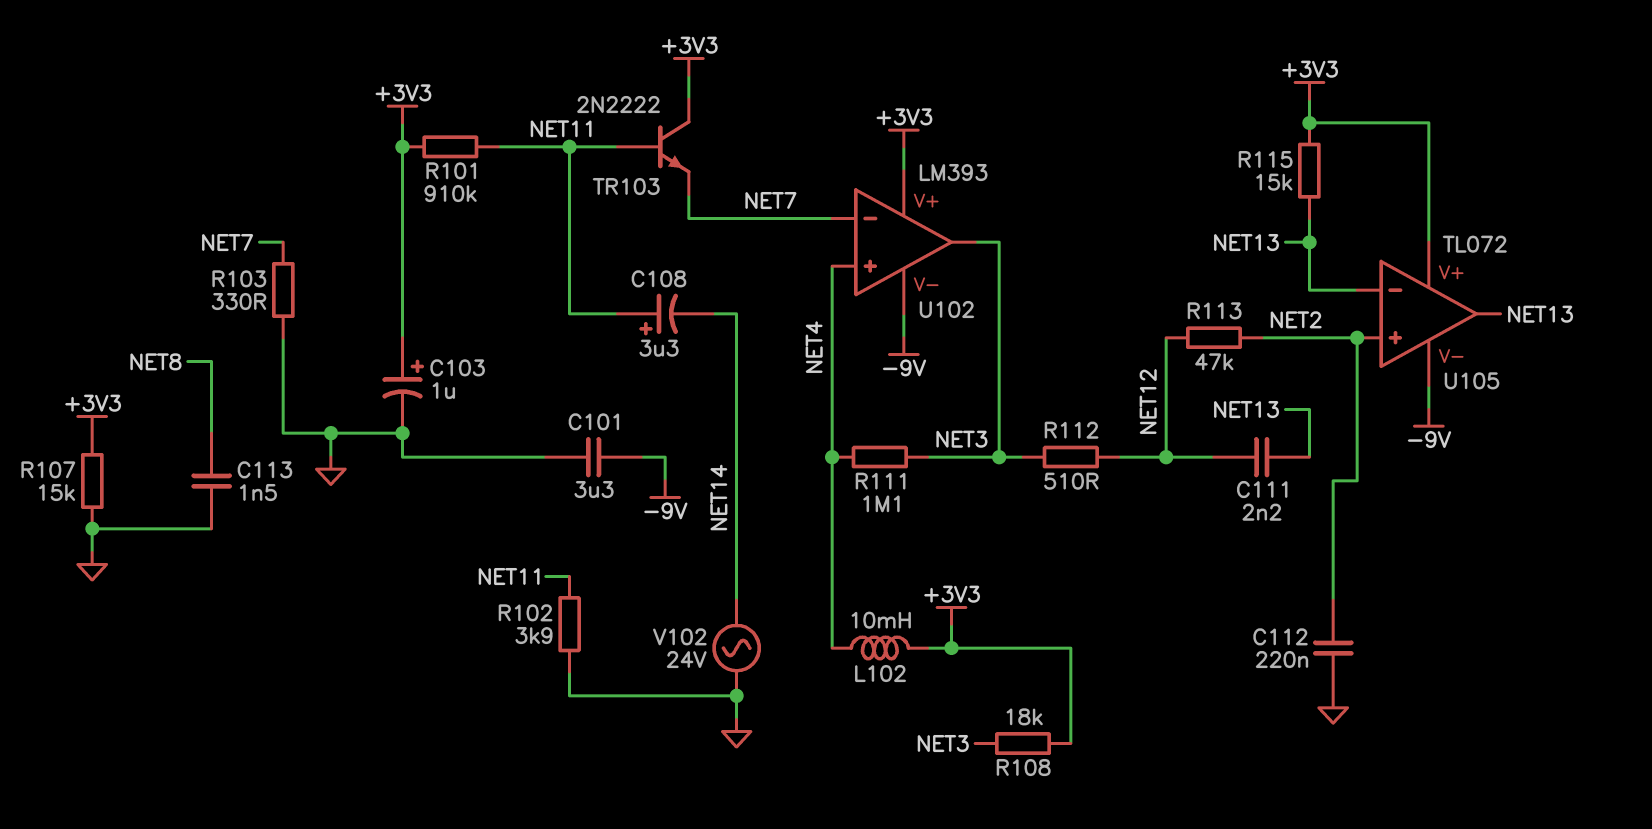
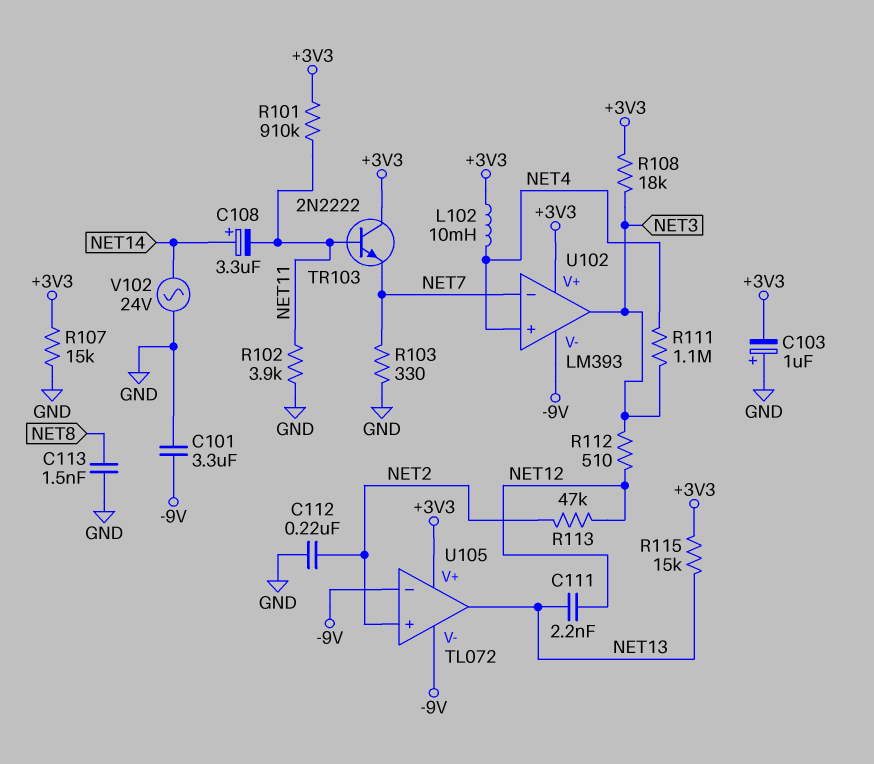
C103: 1uF (plus +3V3, minus GND) -> 1uF (plus GND, minus +3V3)
C108: 3.3uF (plus NET11, minus NET14) -> 3.3uF (plus NET14, minus NET11)
U105 pin in-: NET13 -> -9V

